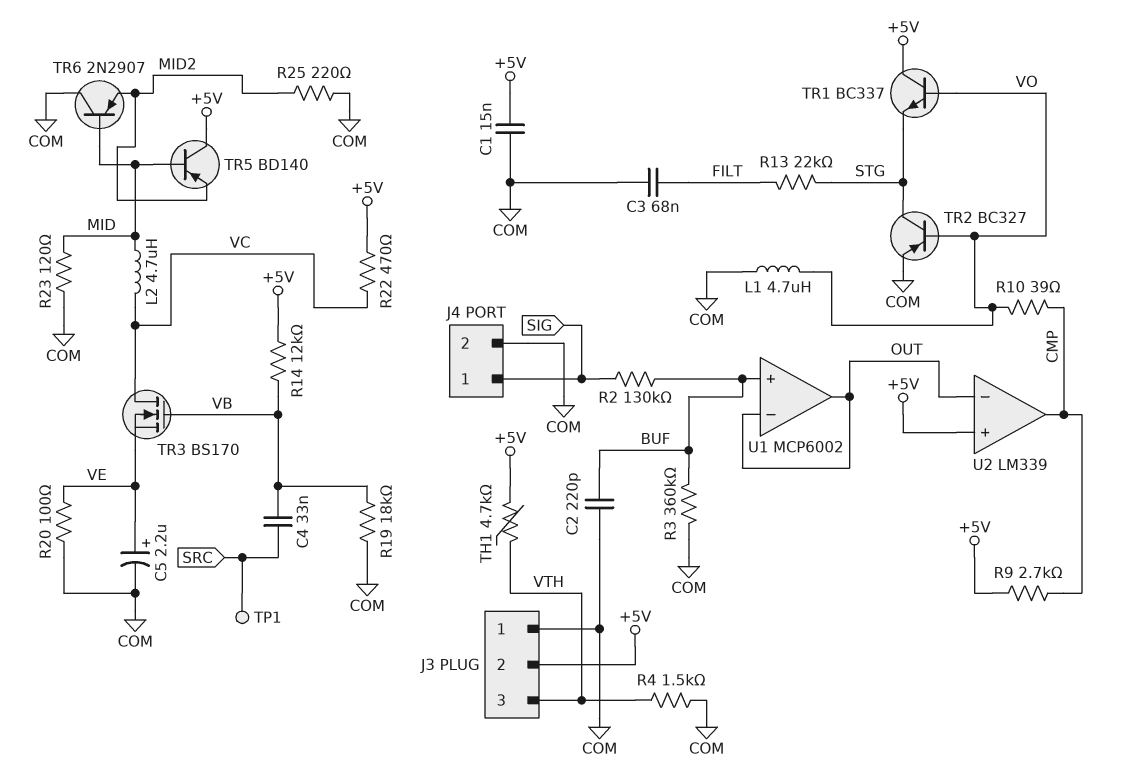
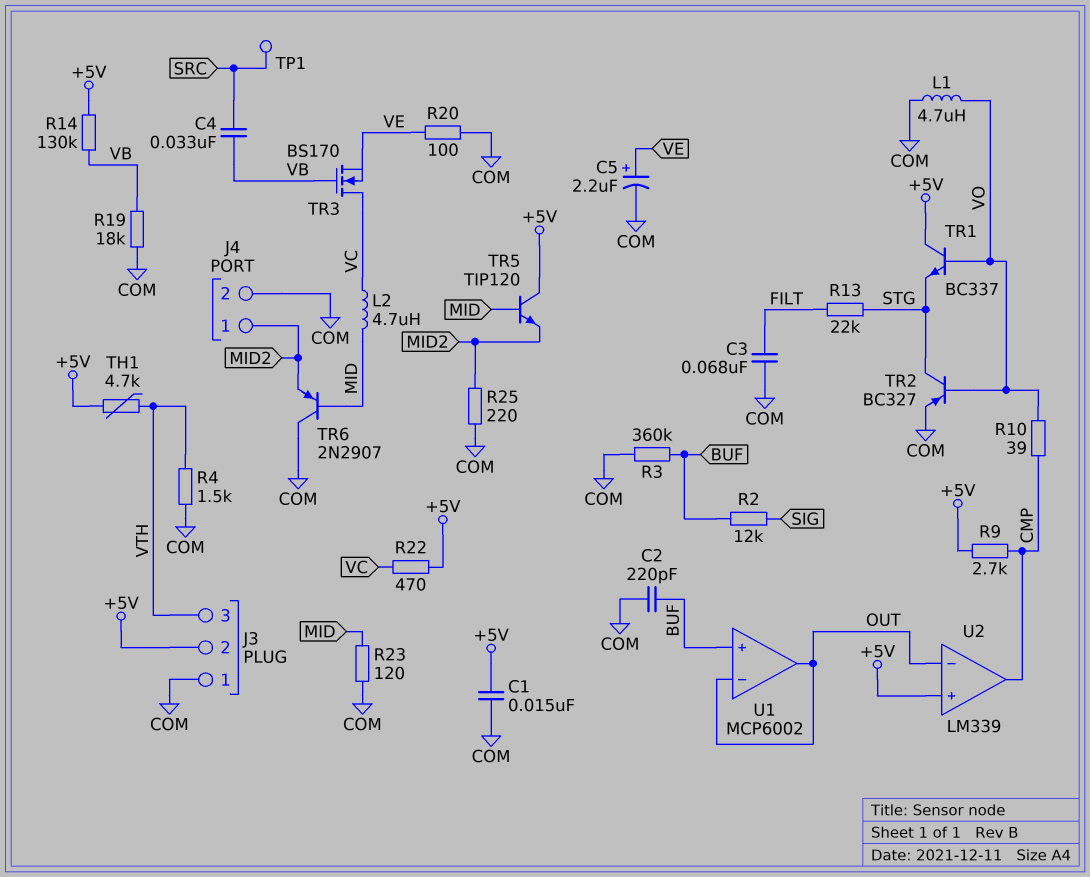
J4 pin 1: SIG -> MID2
R2: 130k (BUF, SIG) -> 12k (BUF, SIG)
R14: 12k (+5V, VB) -> 130k (+5V, VB)
TR5: PNP BD140 (B MID, C +5V, E MID2) -> NPN TIP120 (B MID, C +5V, E MID2)

